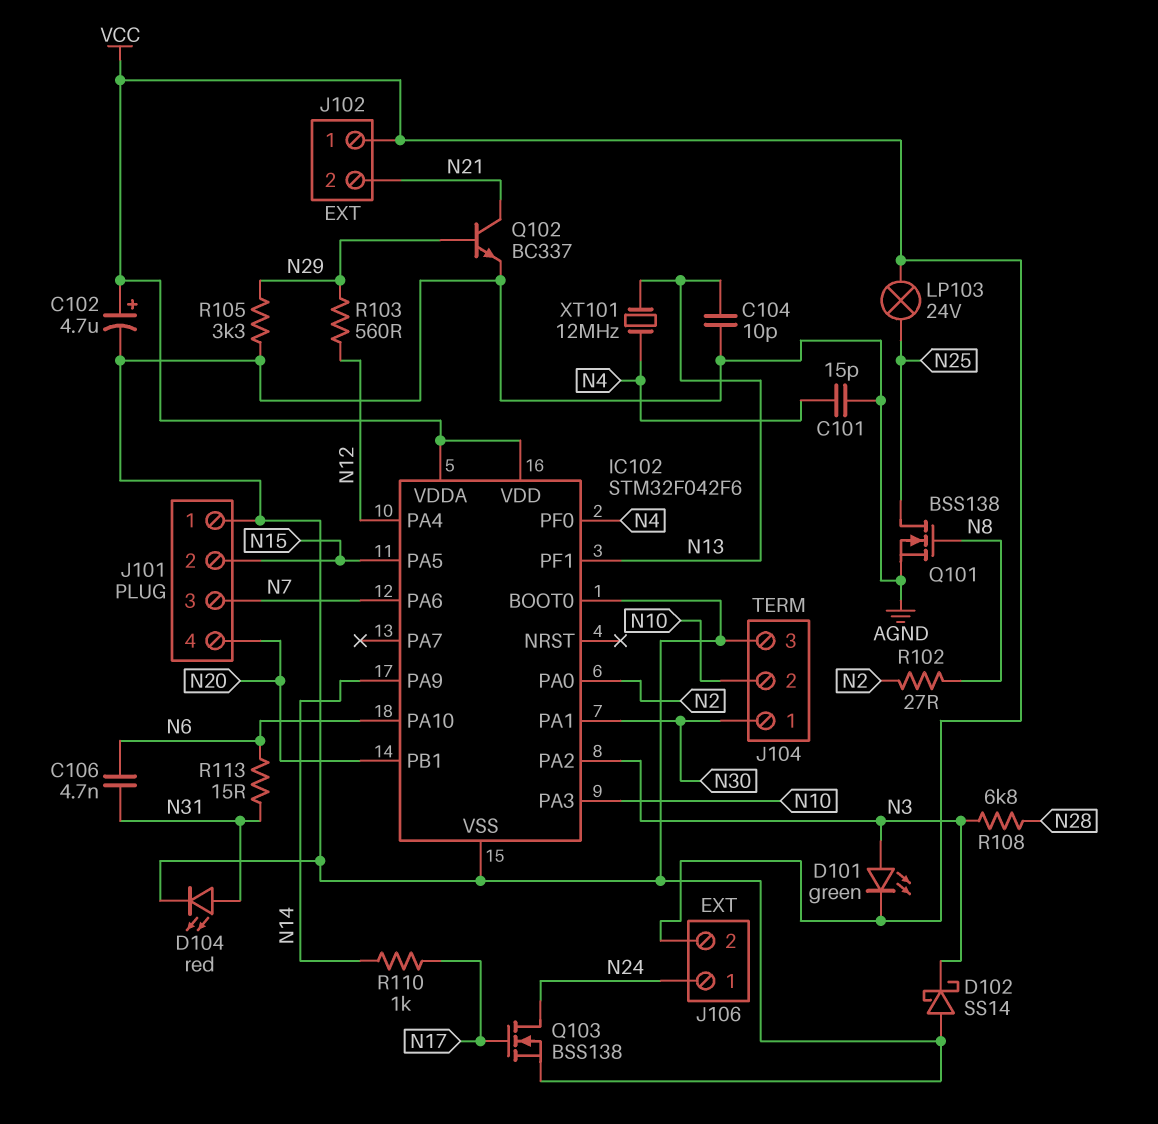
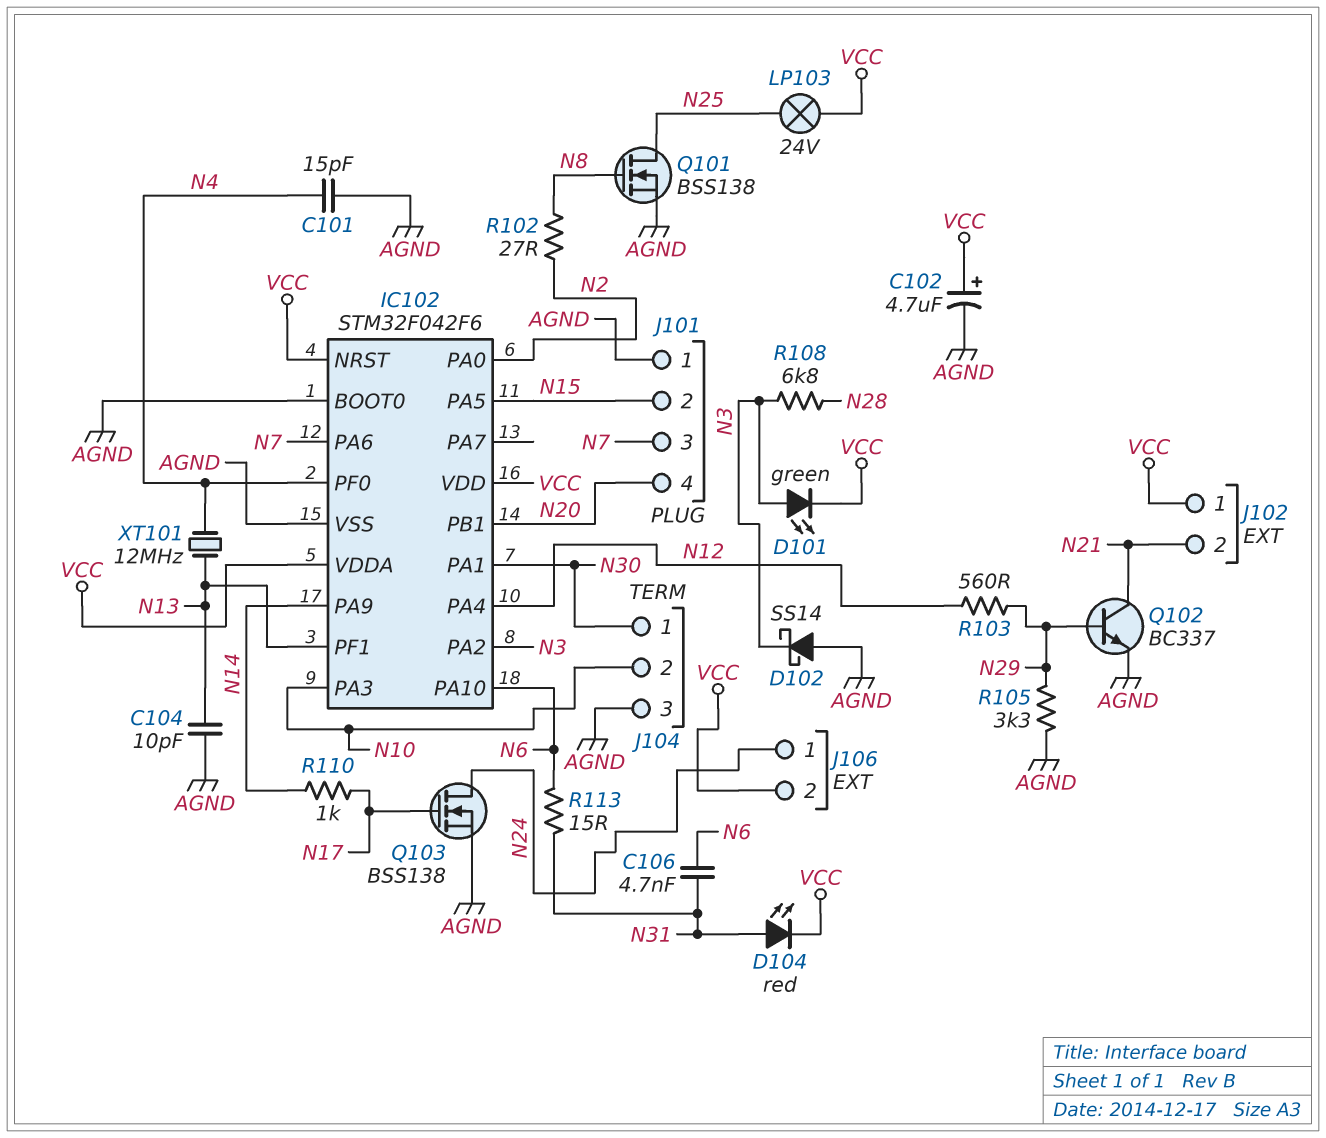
D104: LED red (A N31, K AGND) -> LED red (A N31, K VCC)
IC102 pin NRST: none -> VCC

